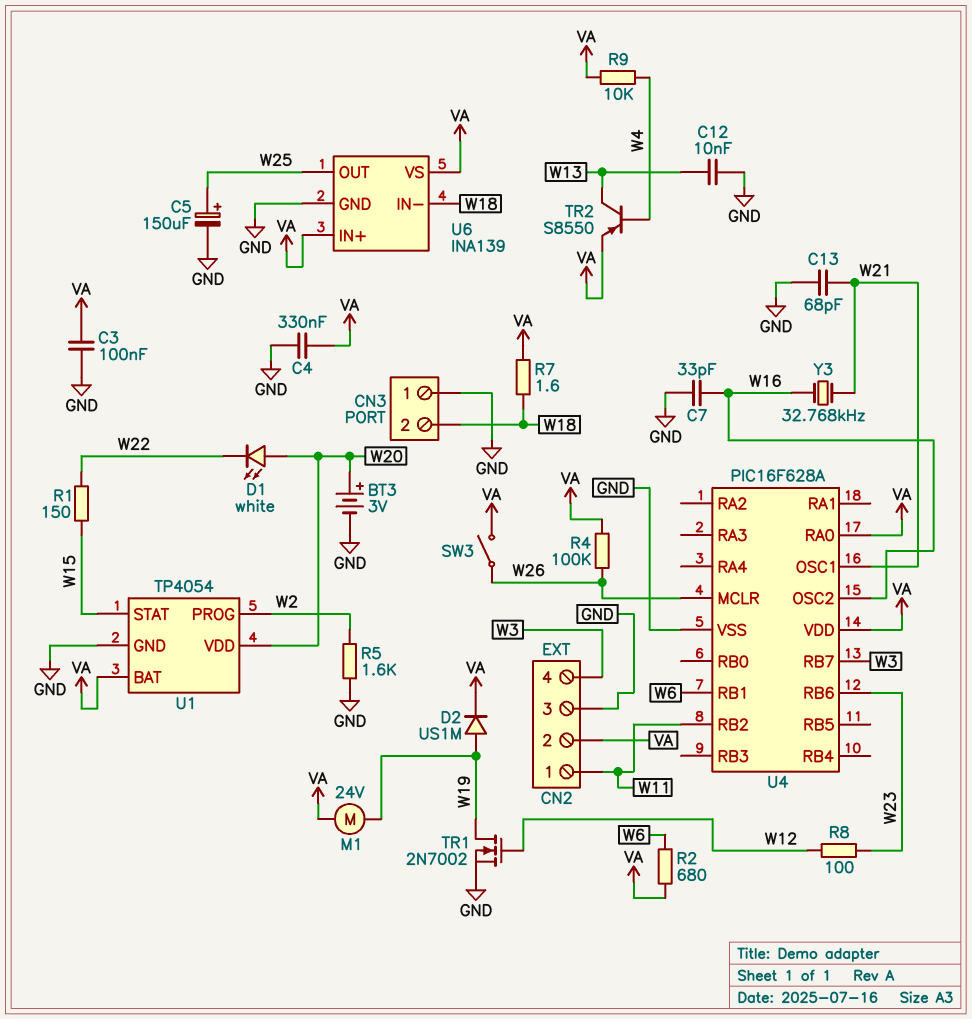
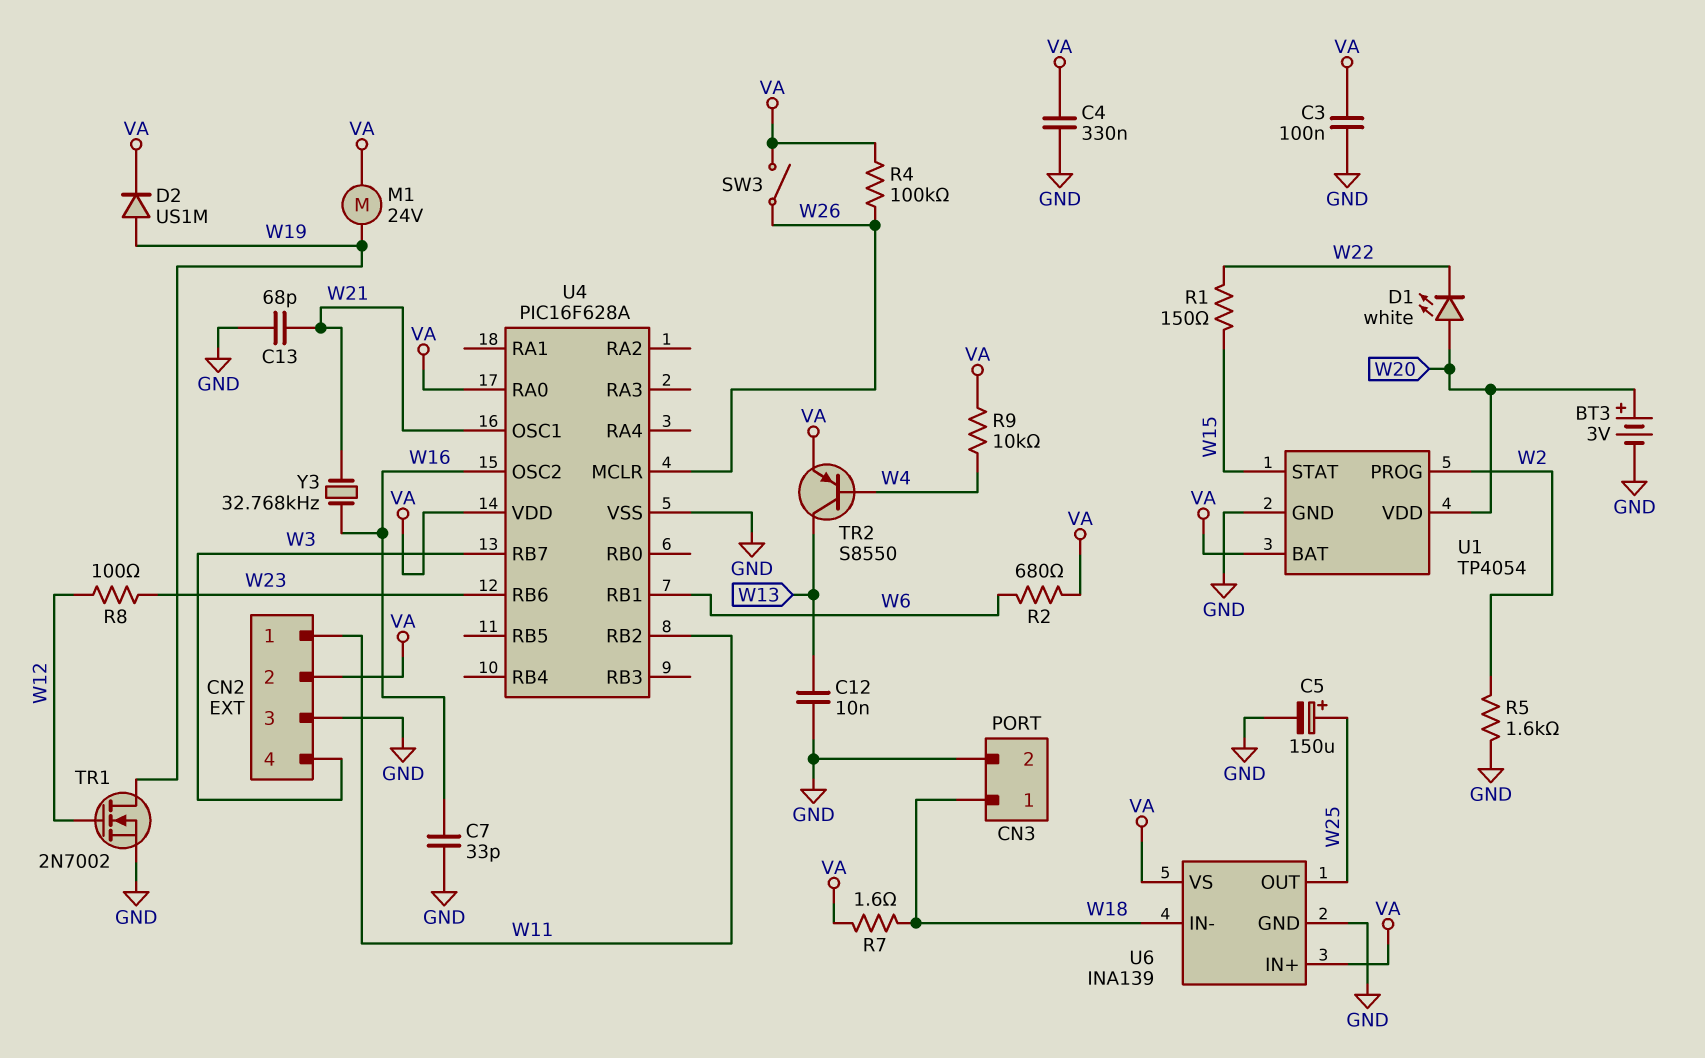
CN3 pin 1: GND -> W18
CN3 pin 2: W18 -> GND

